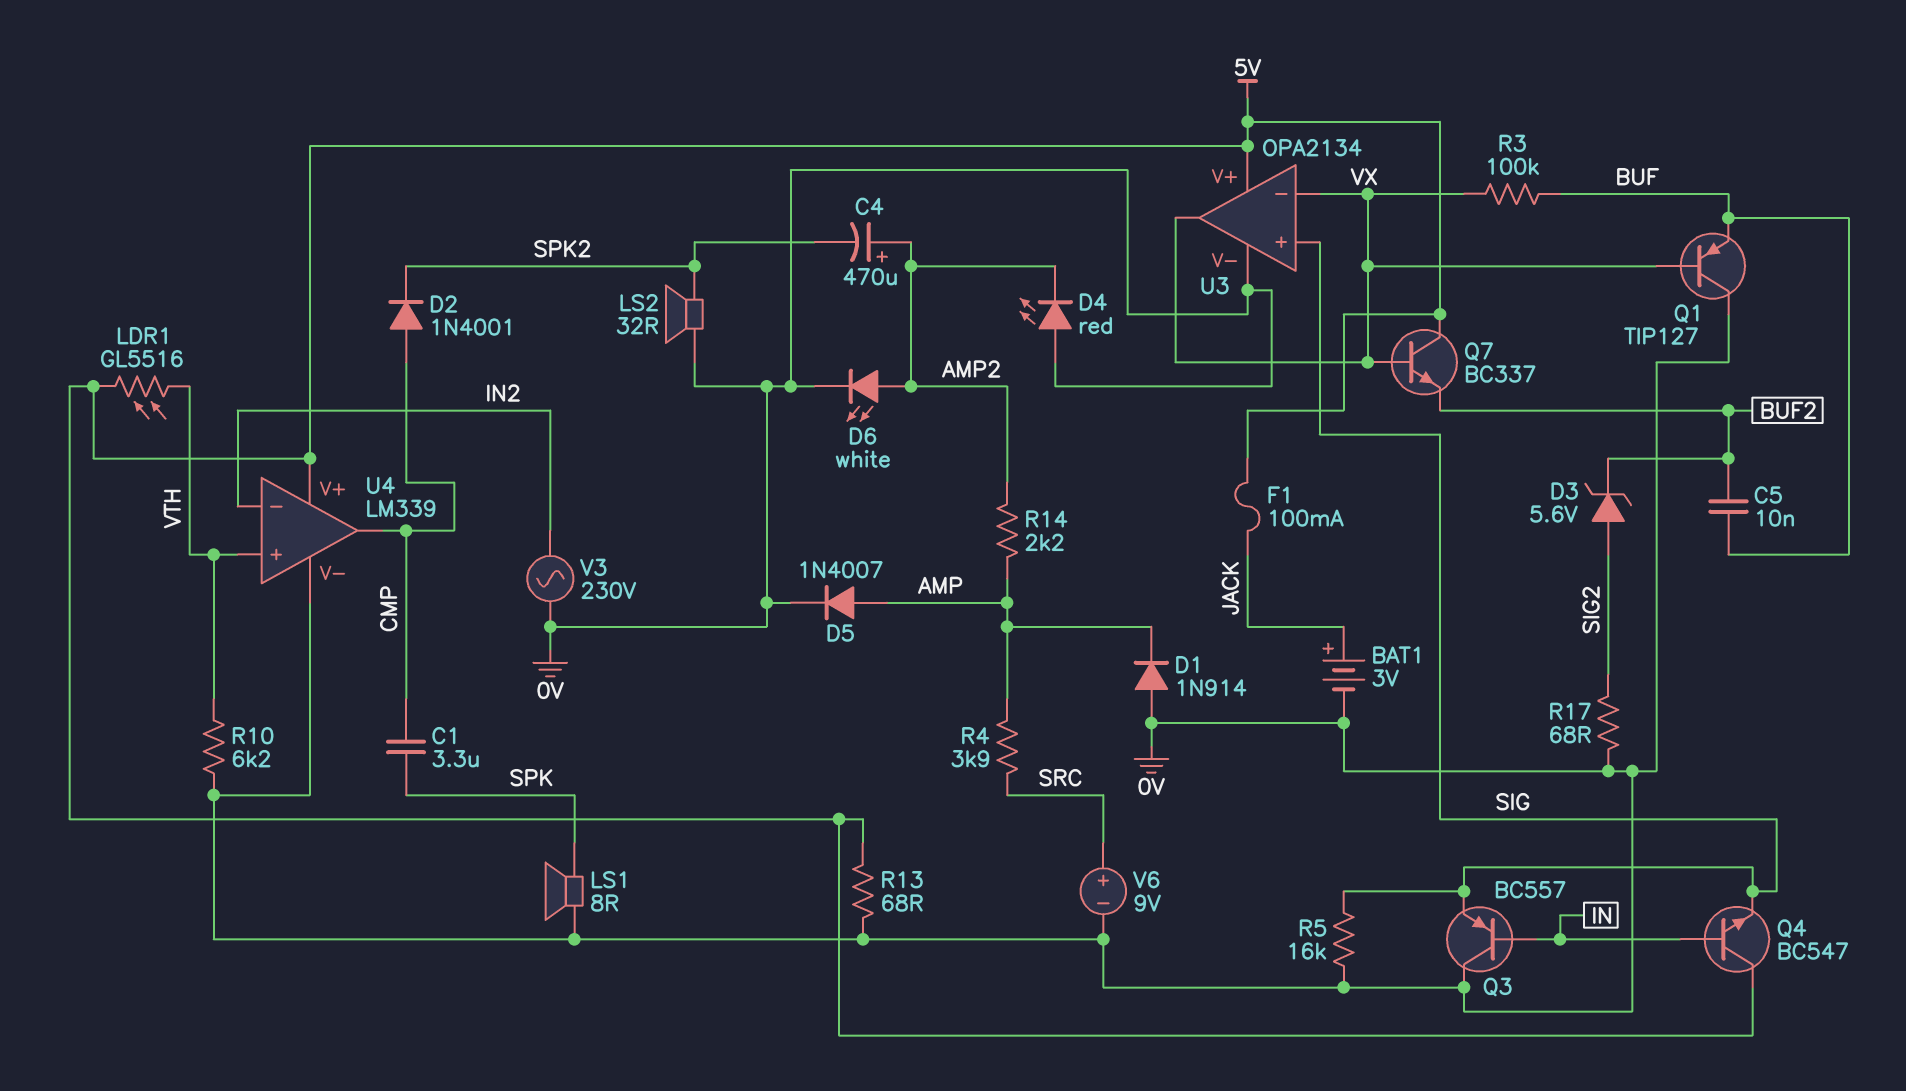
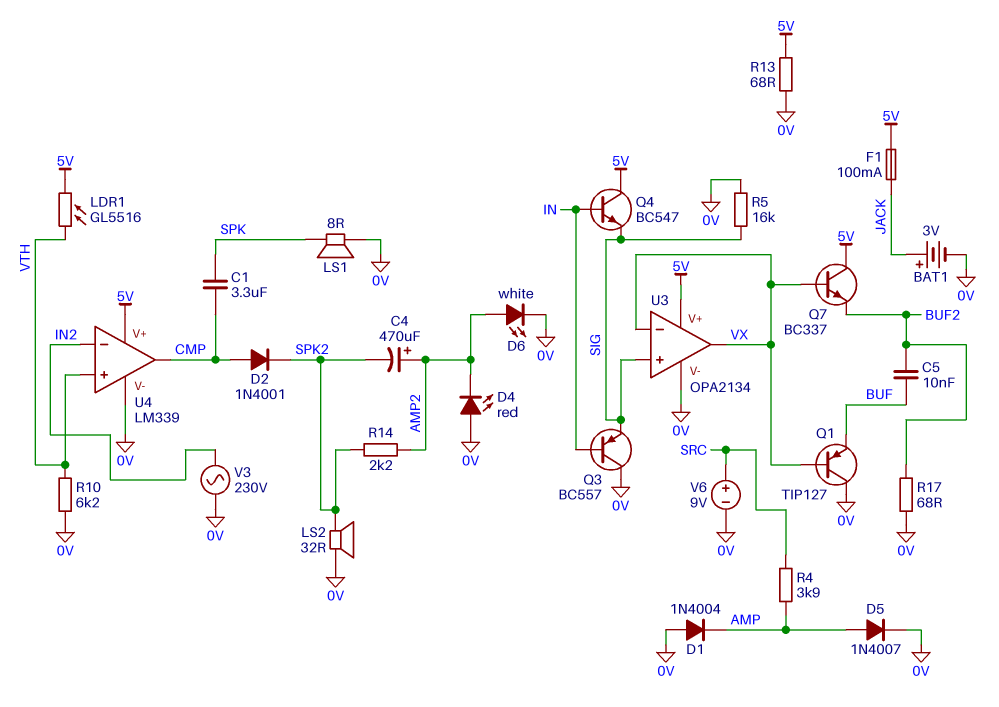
D1: diode 1N914 (A 0V, K AMP) -> diode 1N4004 (A 0V, K AMP)
D3: zener 5.6V (A SIG2, K BUF2) -> none
R3: 100k (BUF, VX) -> none
R14: 2.2k (AMP, AMP2) -> 2.2k (AMP2, SPK2)
R17: 68 (0V, SIG2) -> 68 (0V, BUF2)

